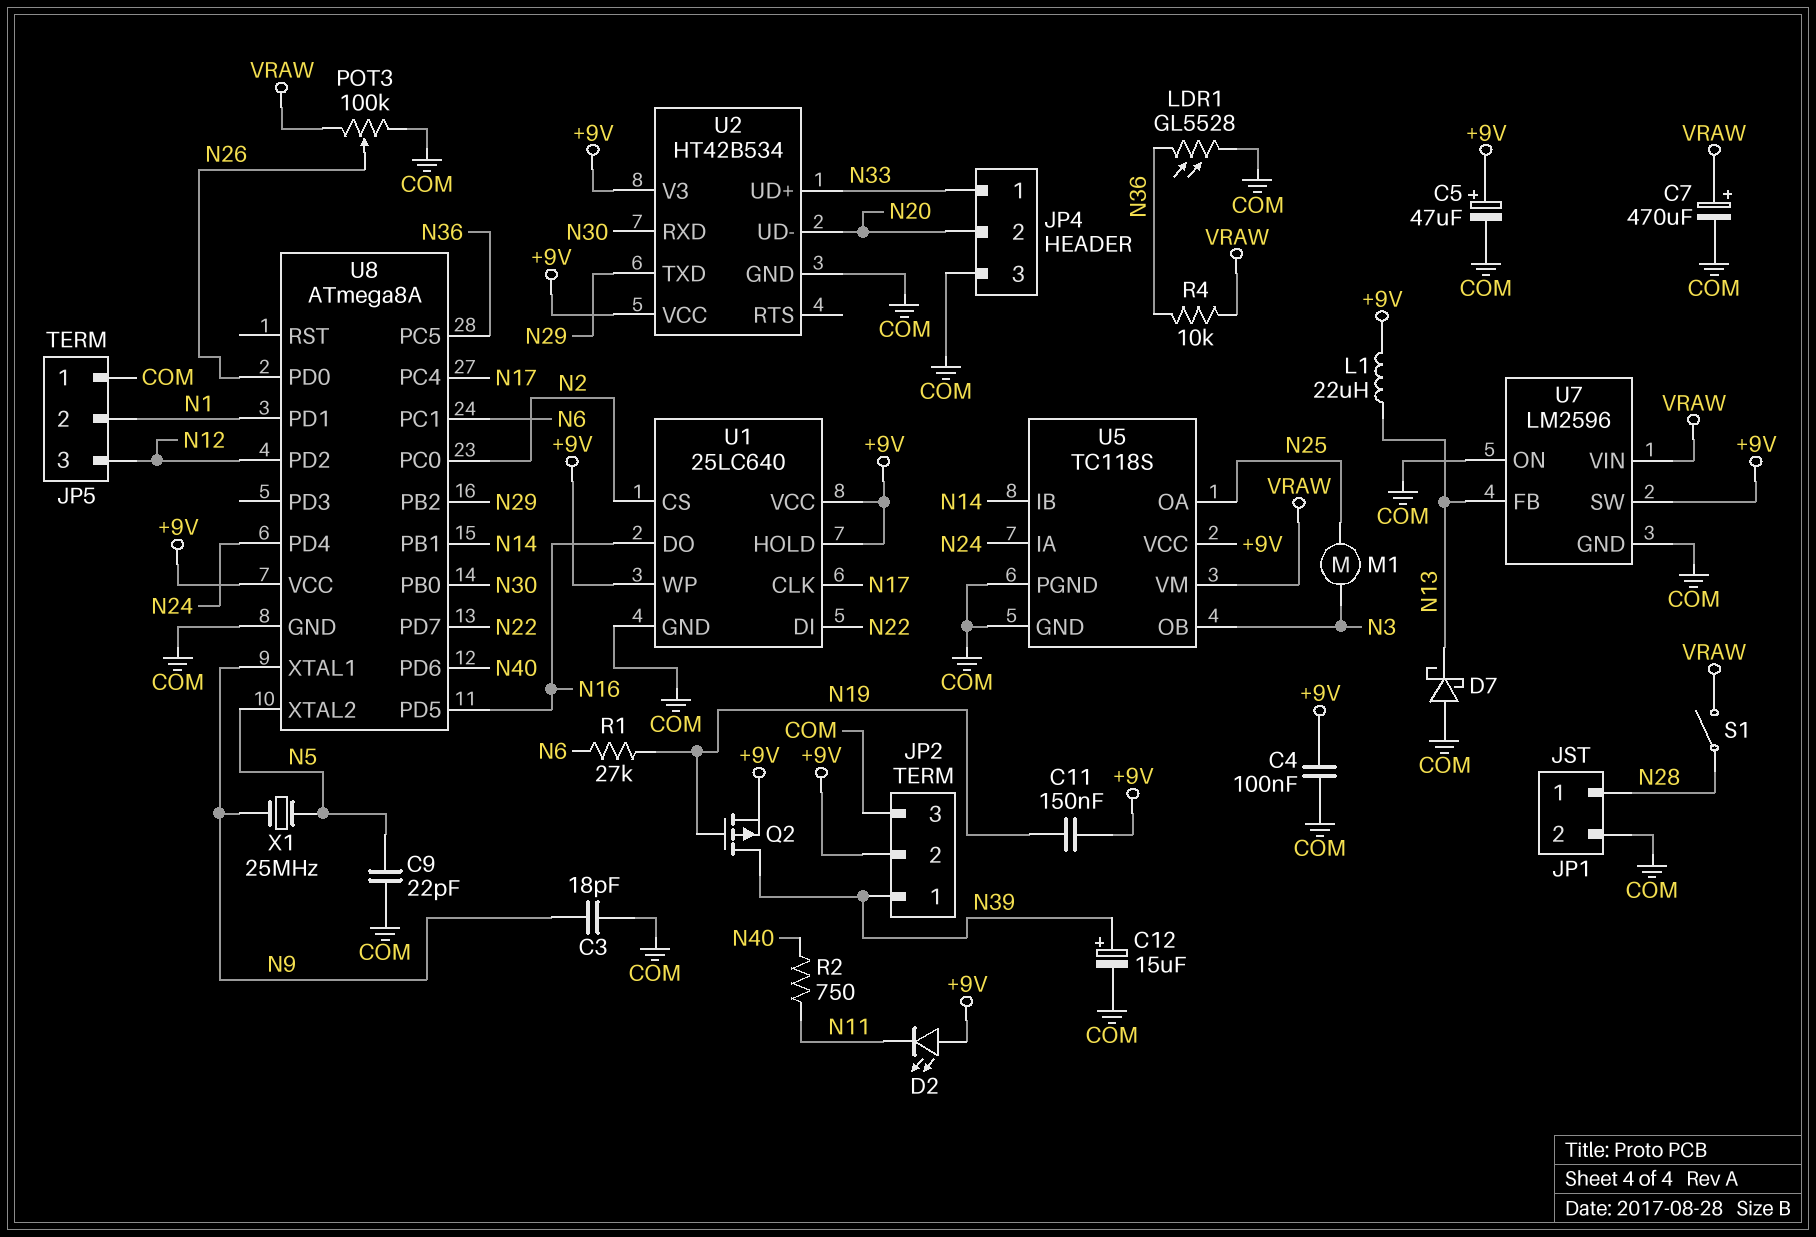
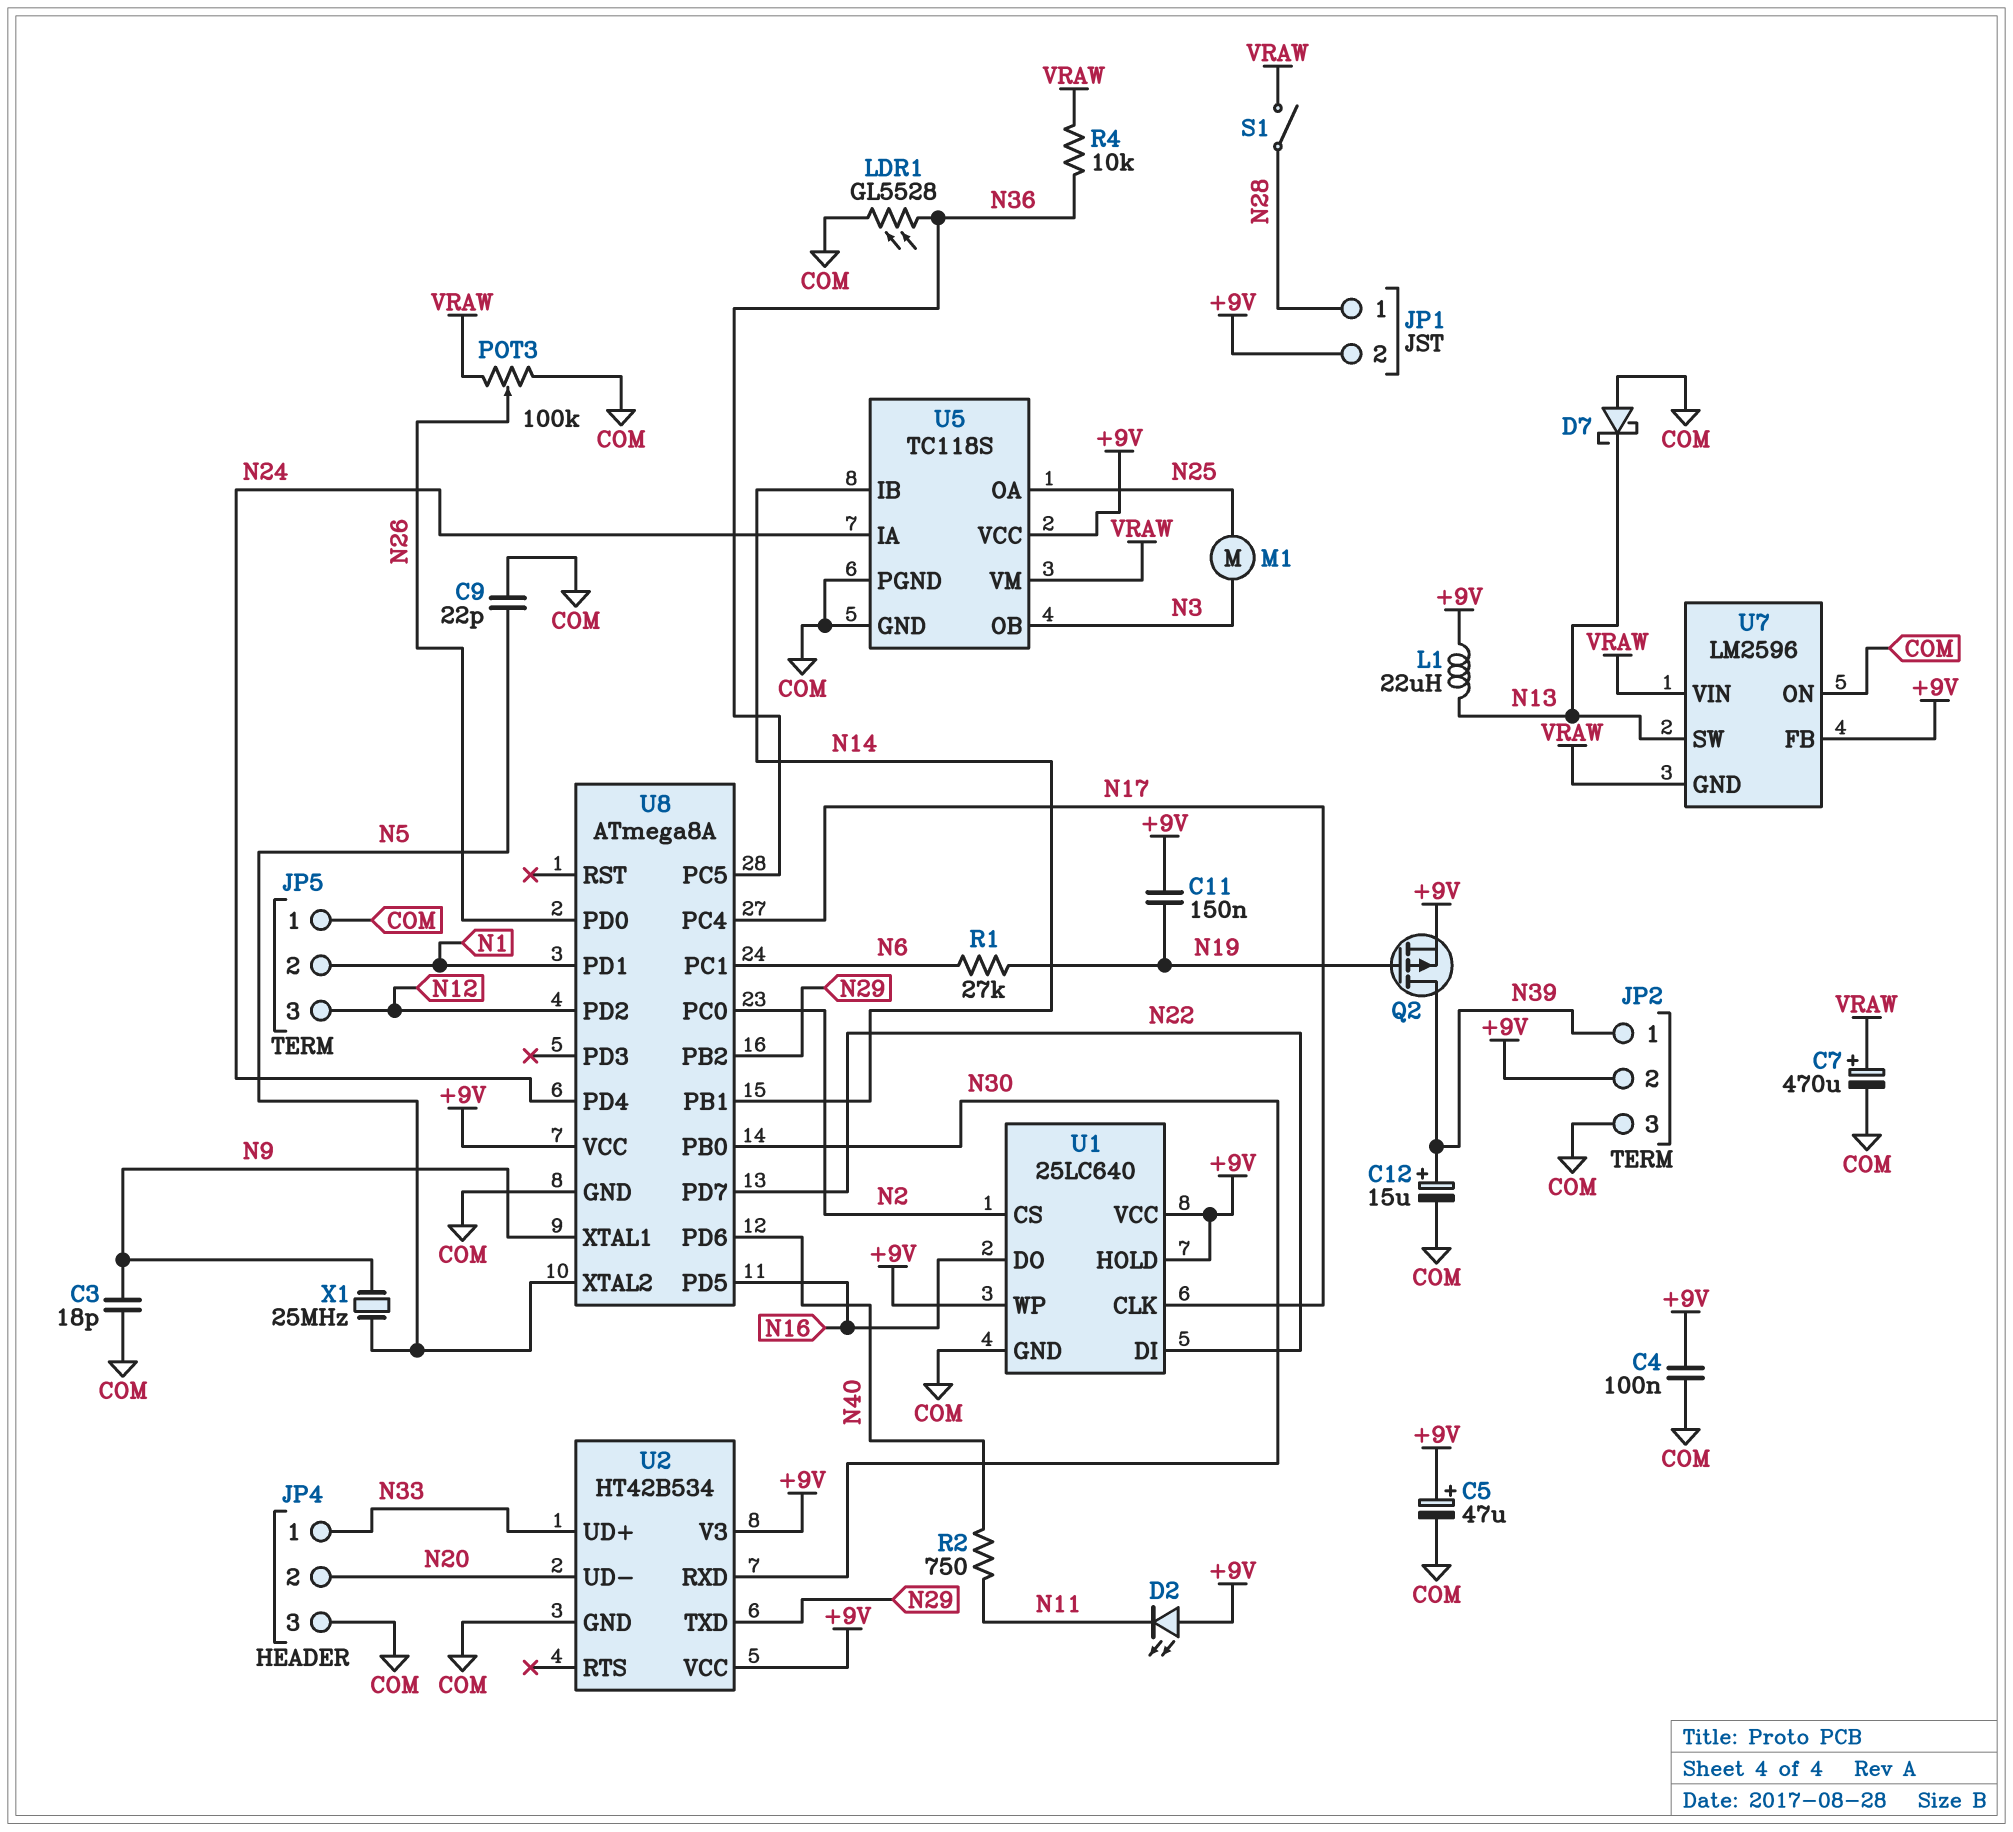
JP1 pin 2: COM -> +9V
U7 pin FB: N13 -> +9V
U7 pin GND: COM -> VRAW
U7 pin SW: +9V -> N13

